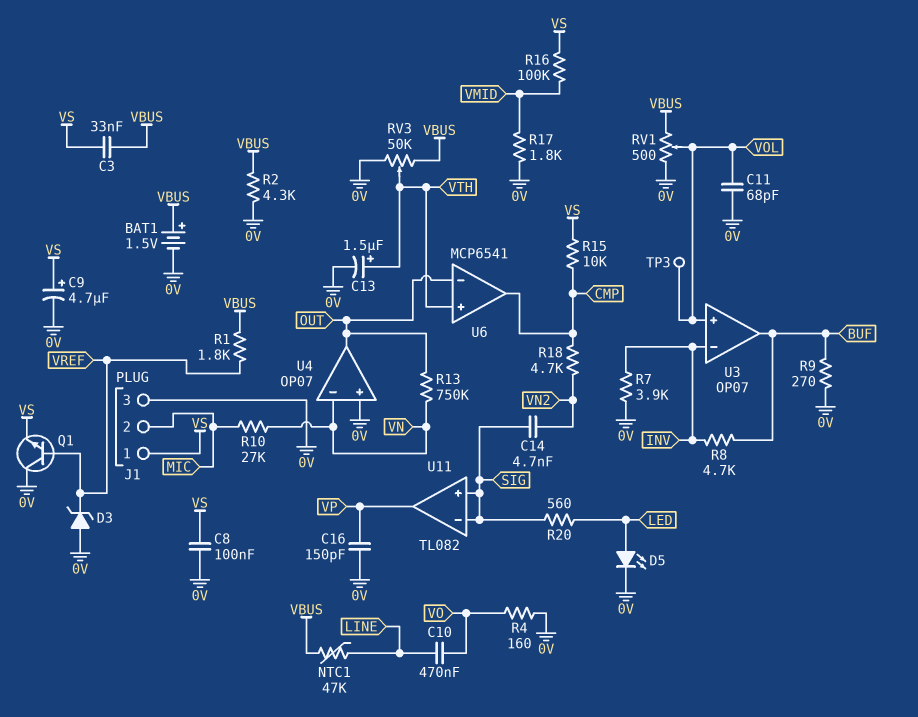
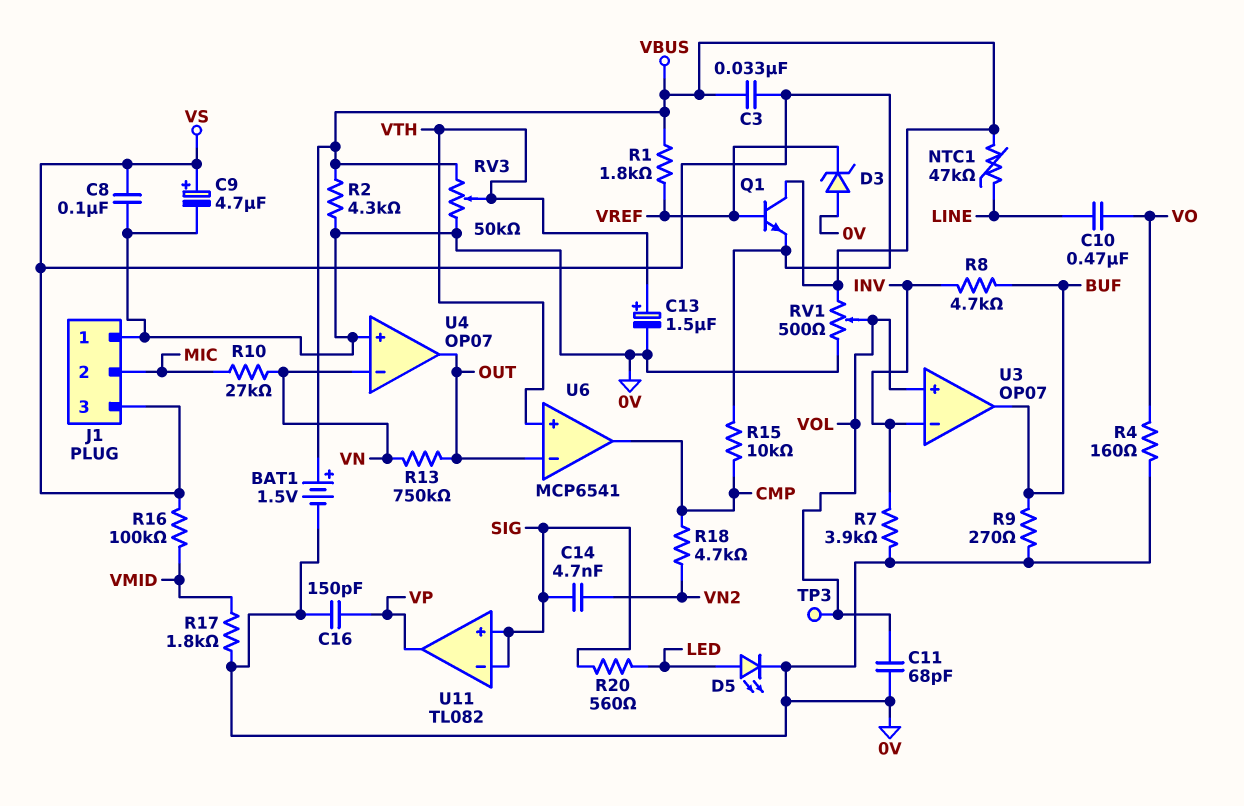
J1 pin 1: VS -> 0V
J1 pin 3: 0V -> VS
Q1: NPN (B VREF, C 0V, E VS) -> NPN (B VREF, C VBUS, E VS)

